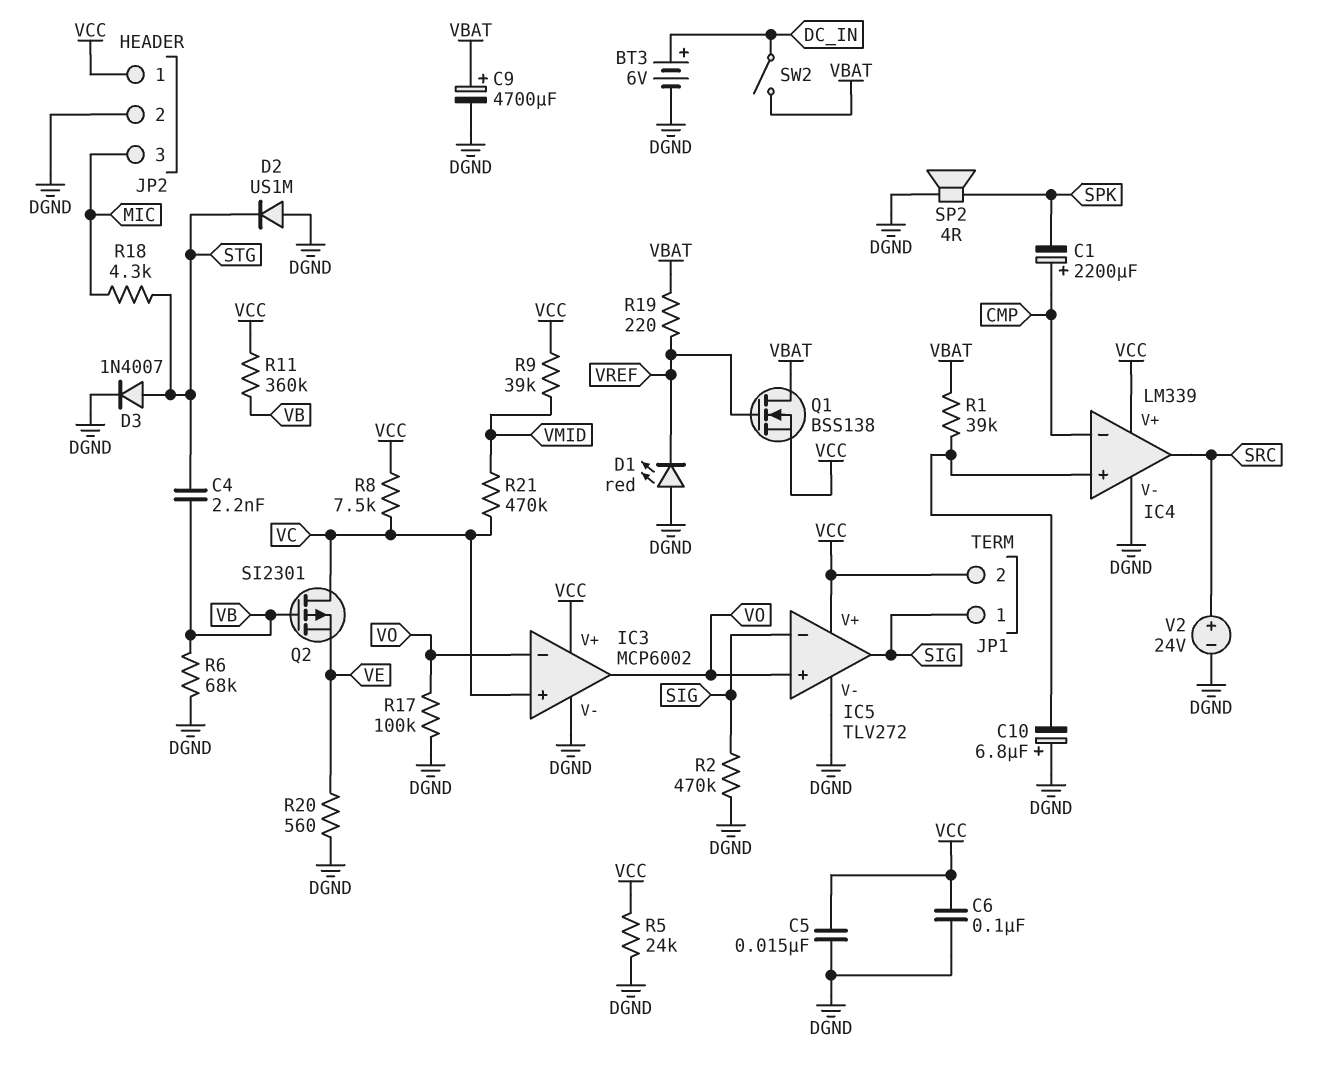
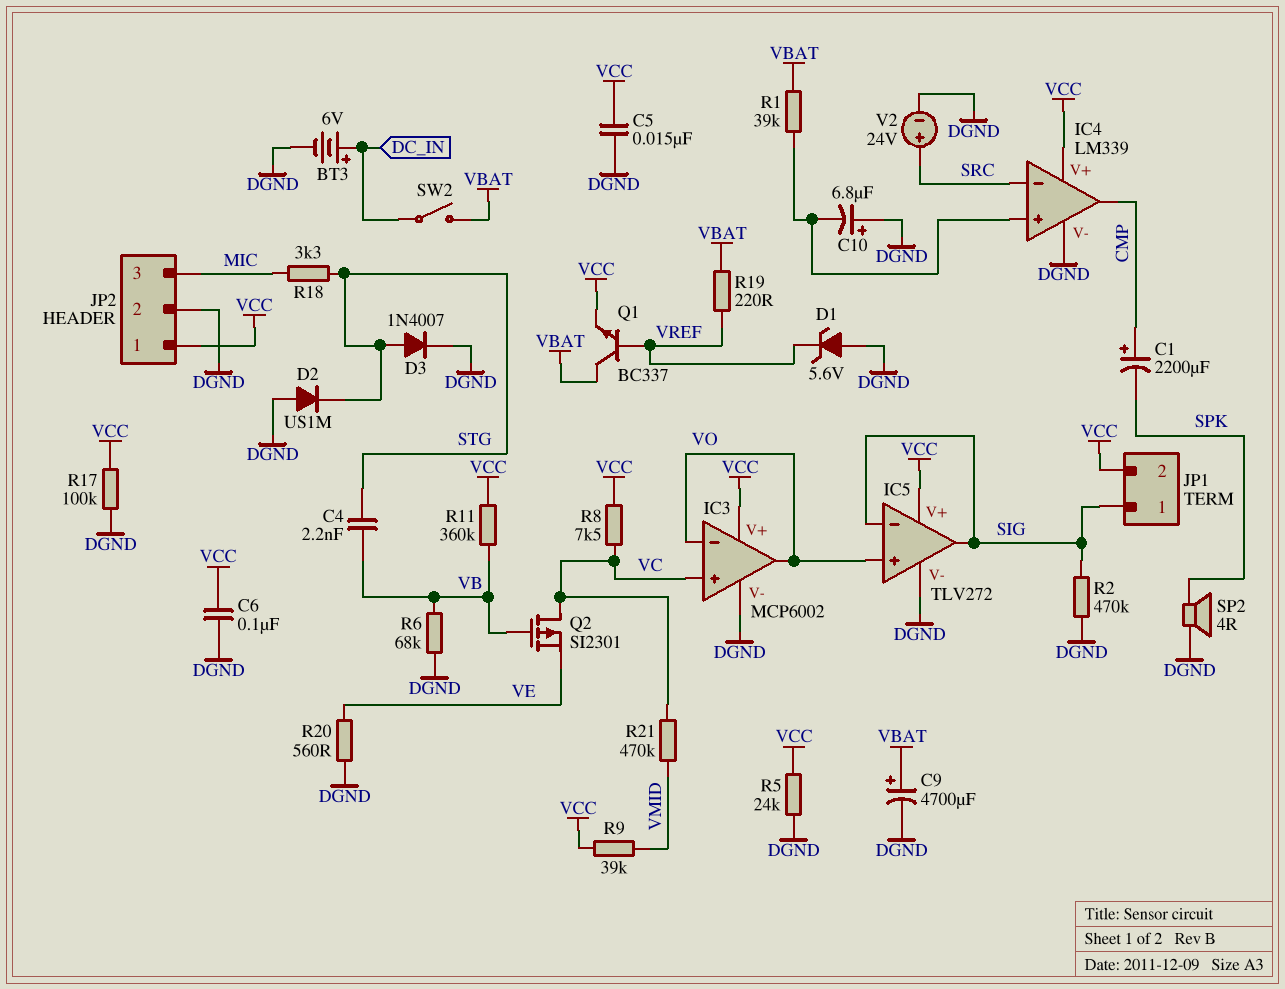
D1: LED red (A DGND, K VREF) -> zener 5.6V (A DGND, K VREF)
IC4 pin in-: CMP -> SRC
IC4 pin out: SRC -> CMP
Q1: NMOS BSS138 (G VREF, D VBAT, S VCC) -> NPN BC337 (B VREF, C VBAT, E VCC)
R17: 100k (DGND, VO) -> 100k (DGND, VCC)
R18: 4.3k (MIC, STG) -> 3.3k (MIC, STG)

